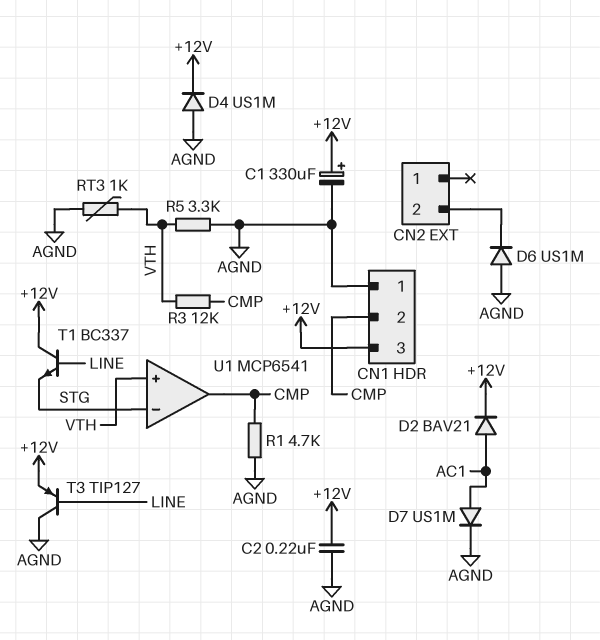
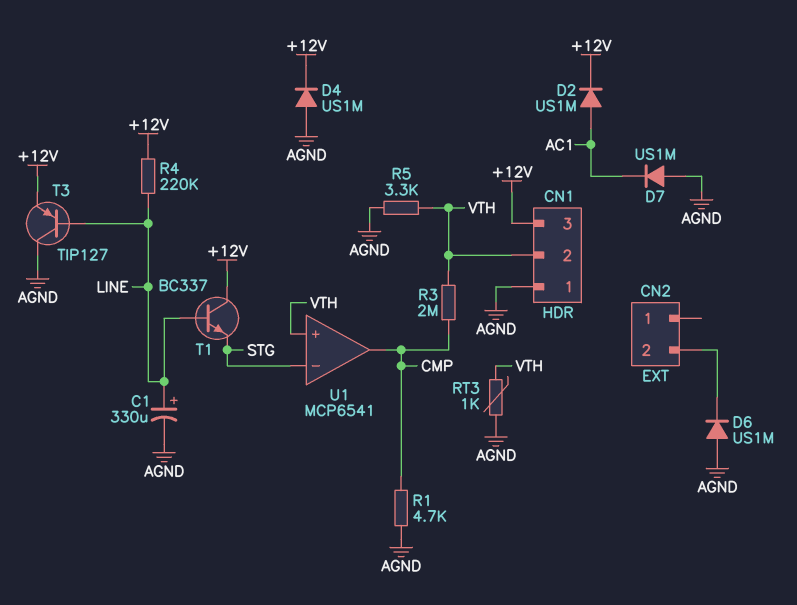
C1: 330uF (plus +12V, minus AGND) -> 330uF (plus LINE, minus AGND)
C2: 220nF (+12V, AGND) -> none
CN1 pin 2: CMP -> VTH
D2: diode BAV21 (A AC1, K +12V) -> diode US1M (A AC1, K +12V)
D7: diode US1M (A AC1, K AGND) -> diode US1M (A AGND, K AC1)
R3: 12k (CMP, VTH) -> 2M (CMP, VTH)
R4: none -> 220k (+12V, LINE)

